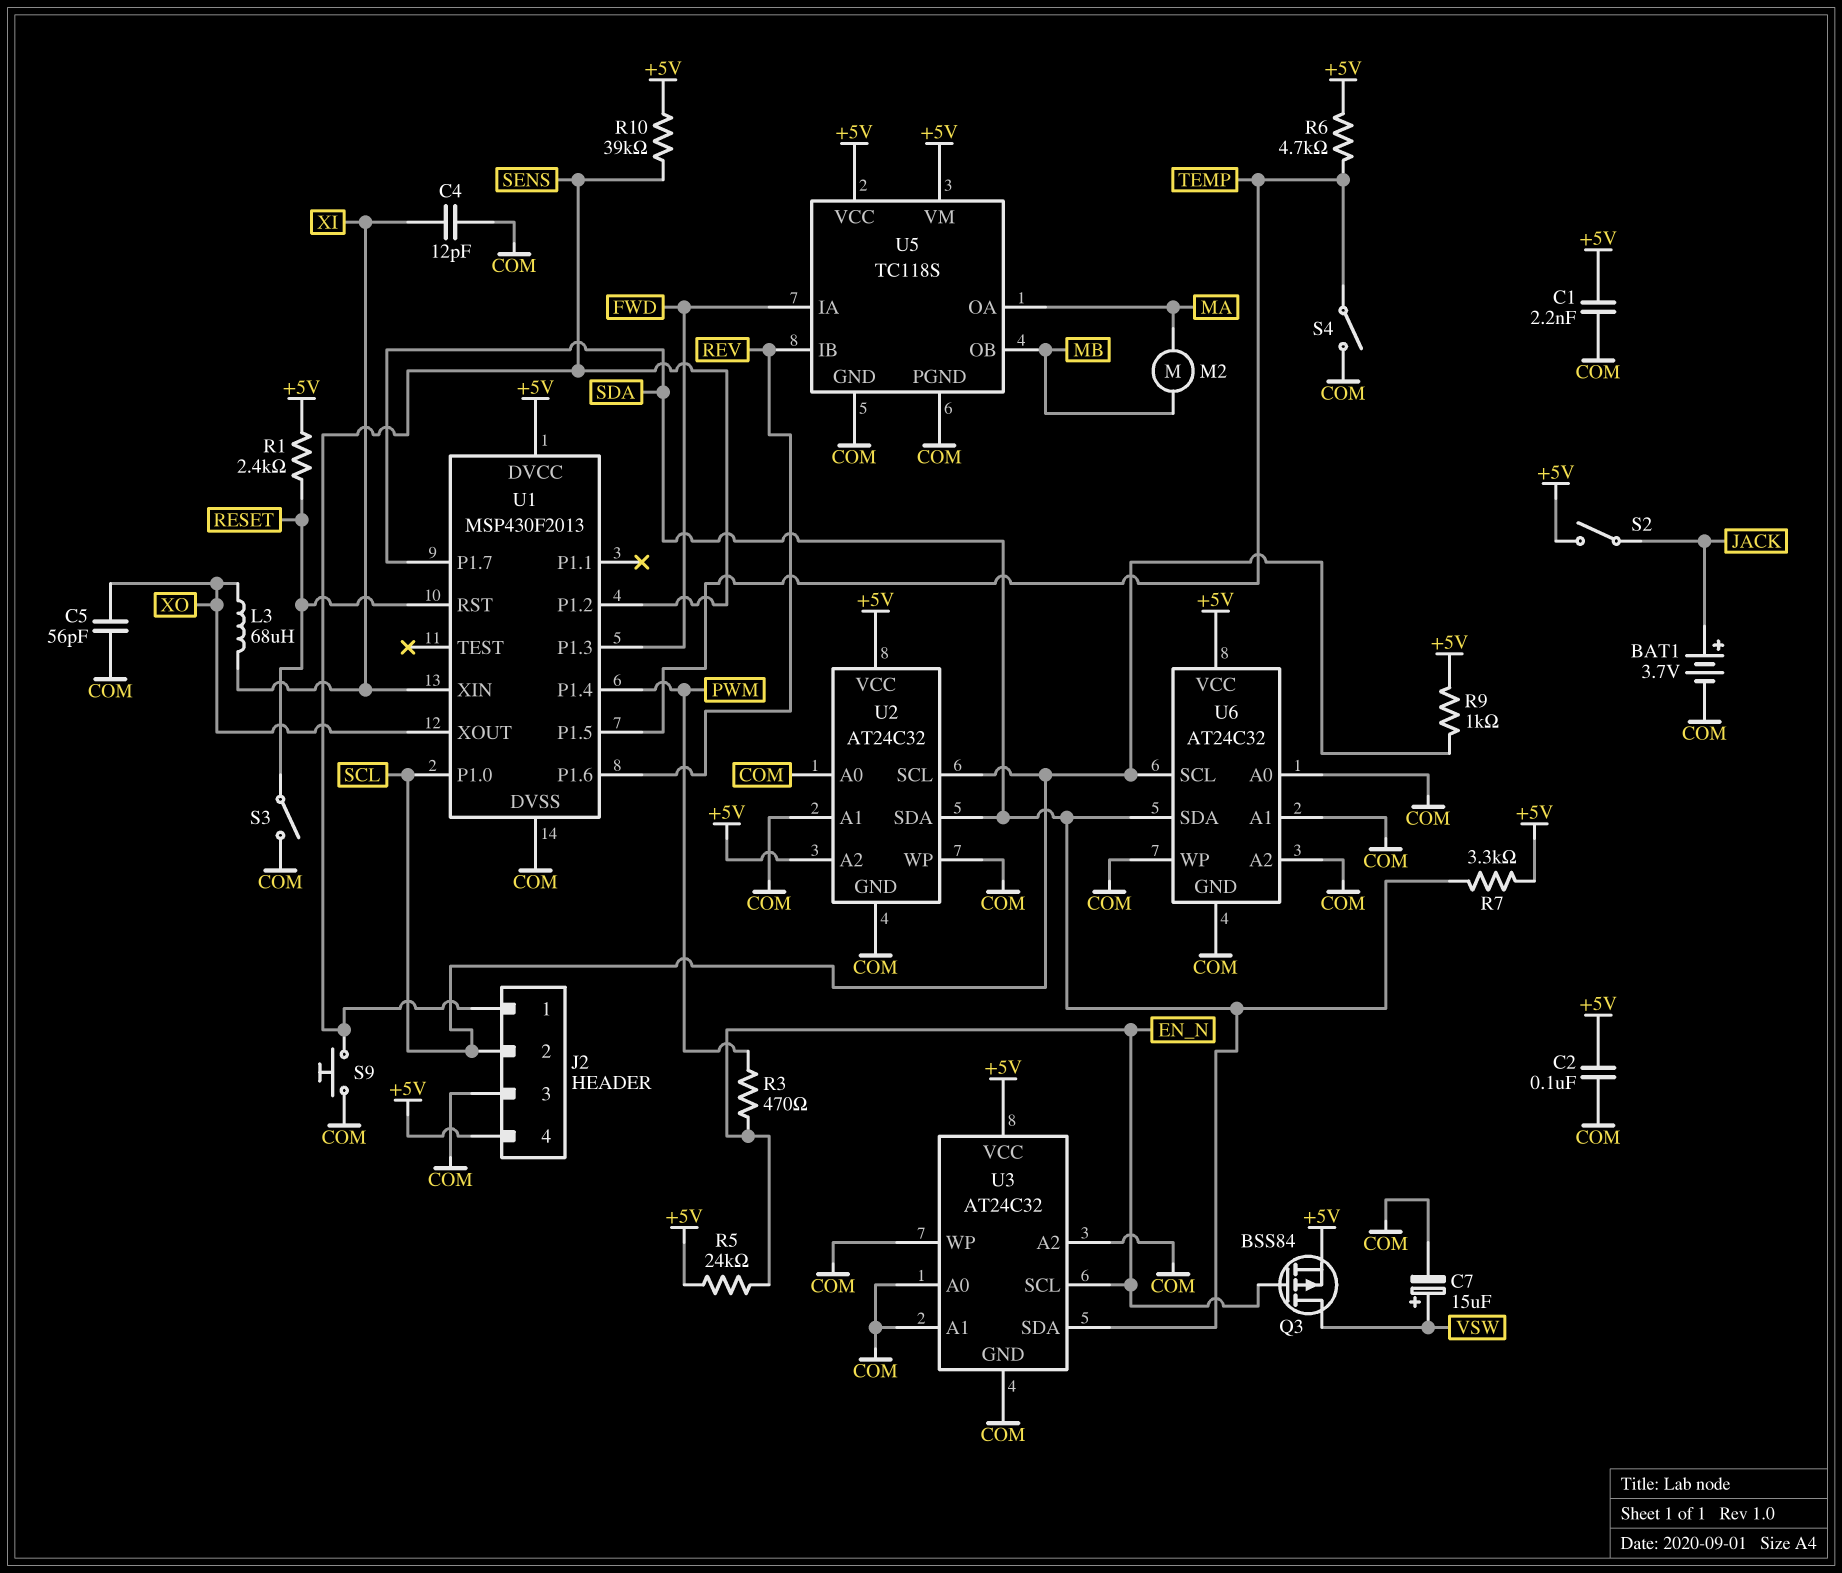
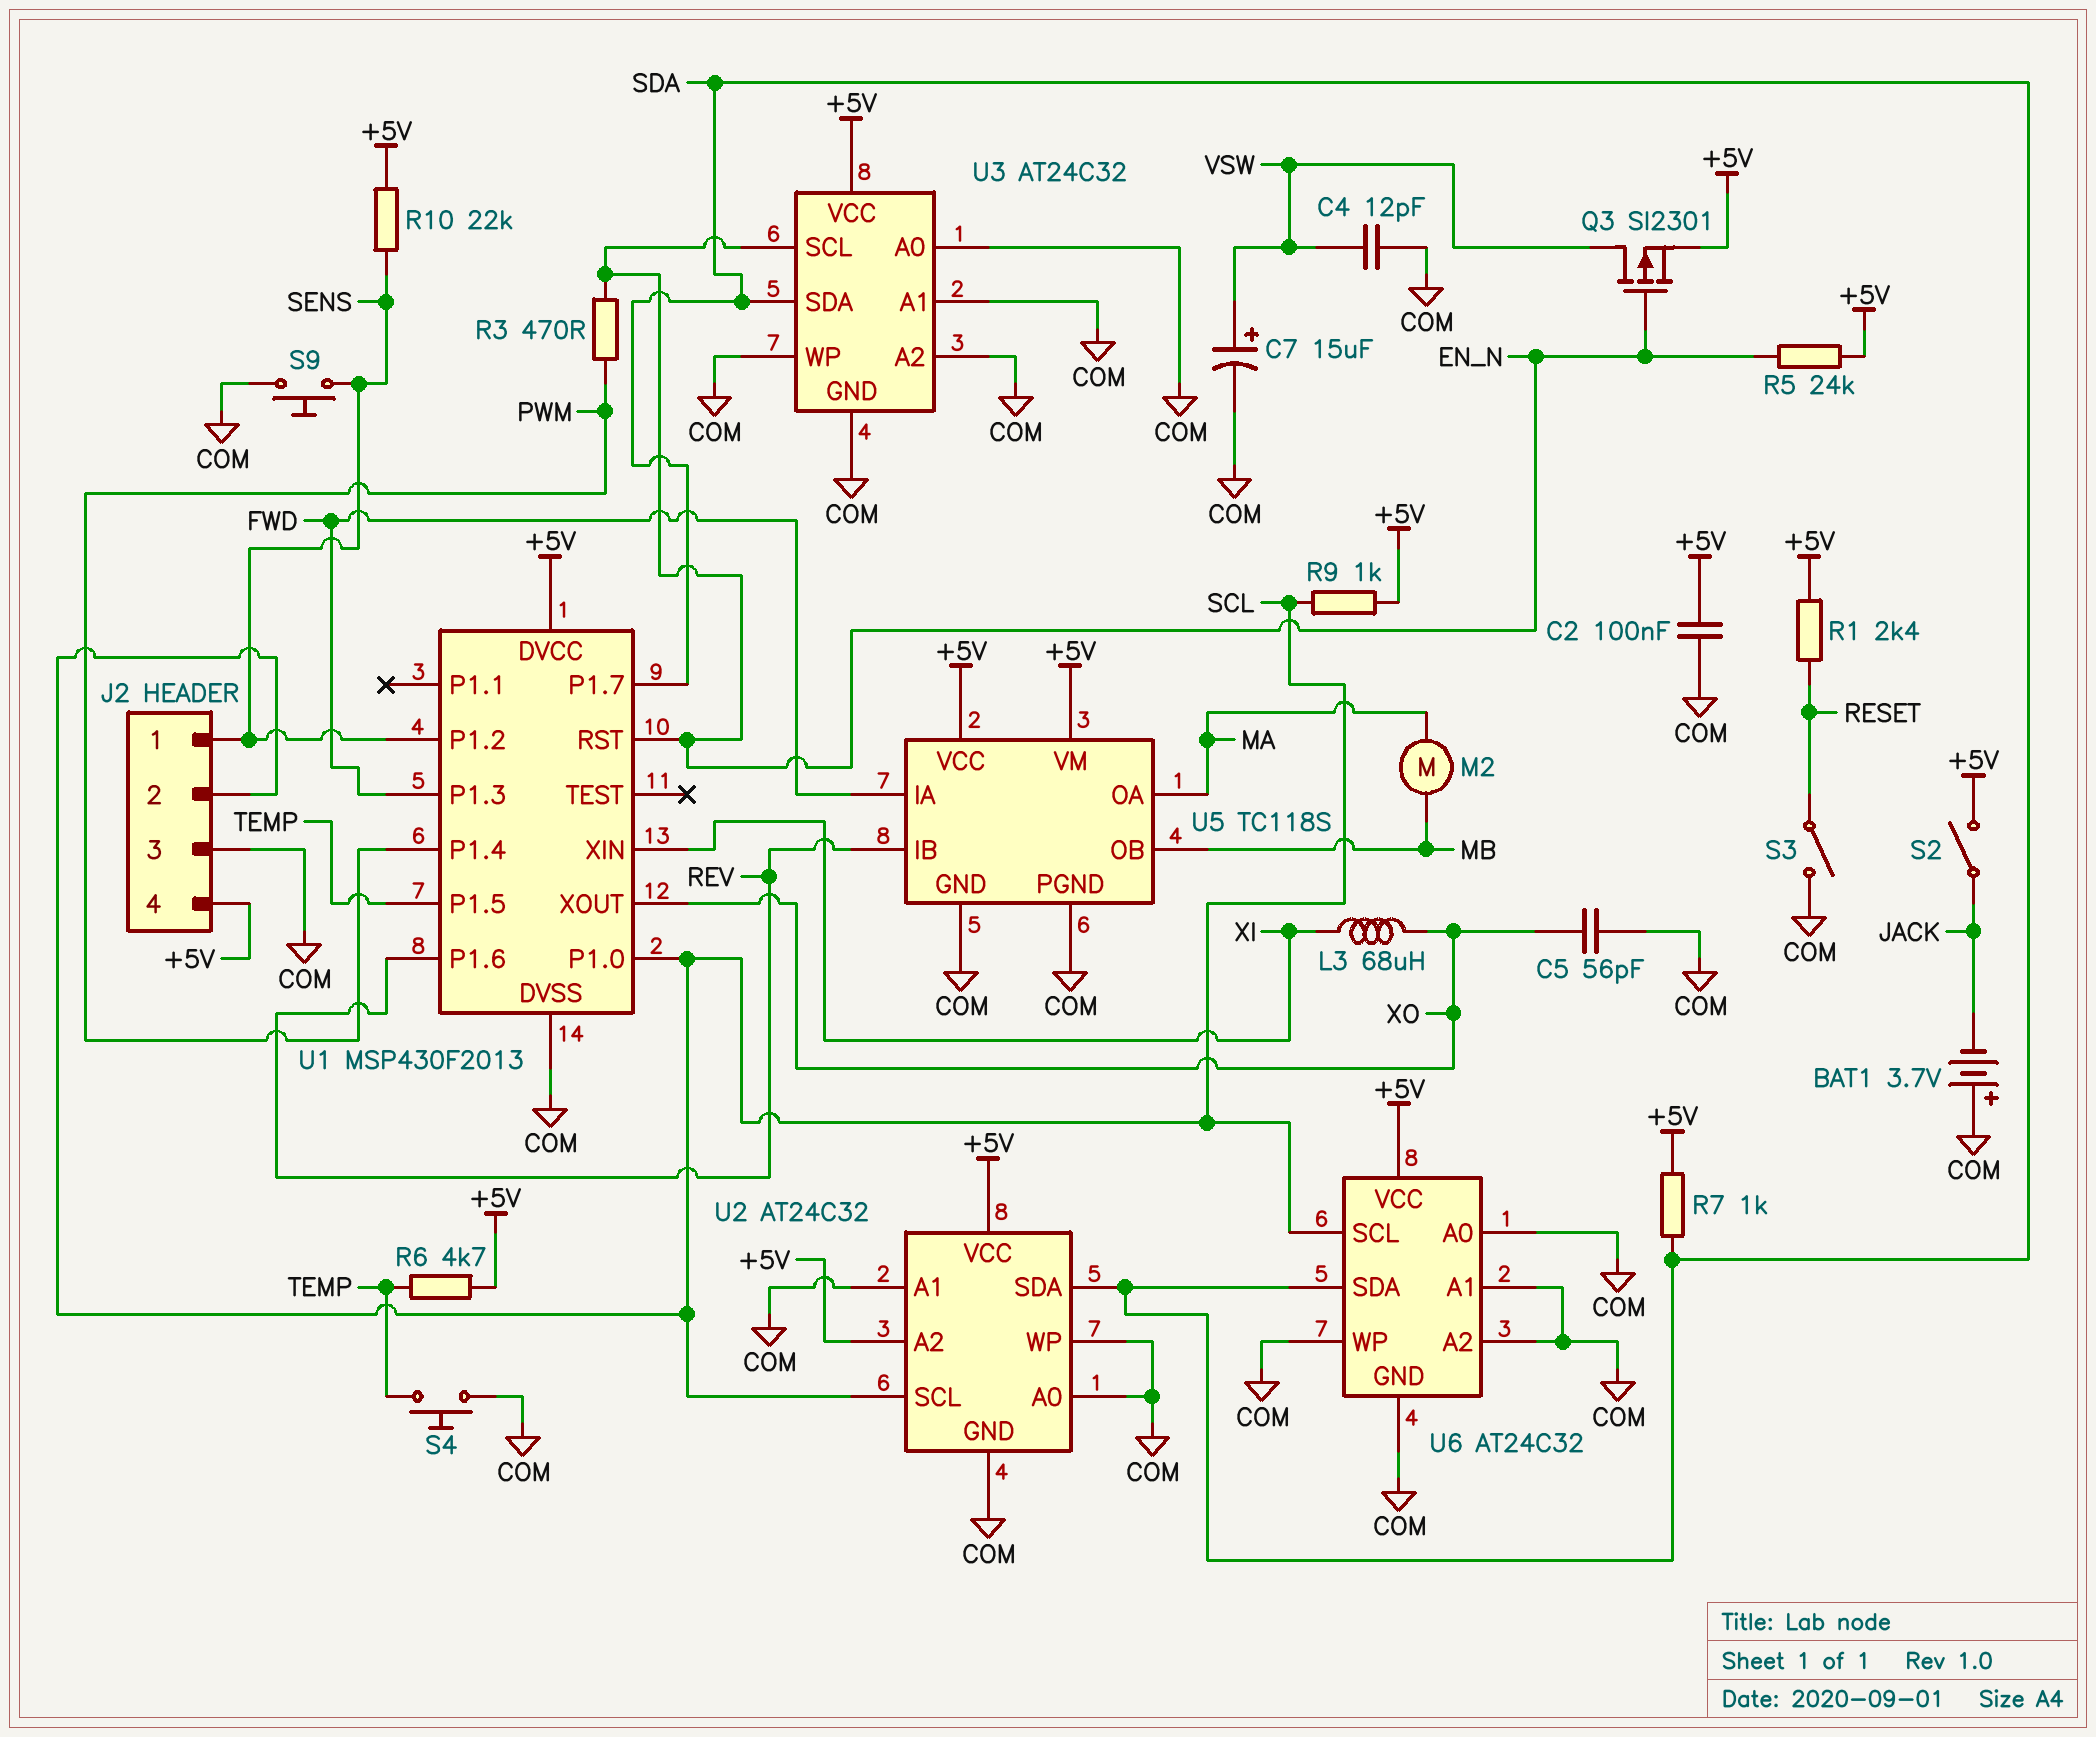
BAT1: 3.7V (plus JACK, minus COM) -> 3.7V (plus COM, minus JACK)
C1: 2.2nF (+5V, COM) -> none
C4: 12pF (COM, XI) -> 12pF (COM, VSW)
Q3: PMOS BSS84 (G EN_N, D VSW, S +5V) -> PMOS SI2301 (G EN_N, D VSW, S +5V)
R7: 3.3k (+5V, SDA) -> 1k (+5V, SDA)
R10: 39k (+5V, SENS) -> 22k (+5V, SENS)
S4: switch (COM, TEMP) -> button (COM, TEMP)
U1 pin RST: RESET -> EN_N

